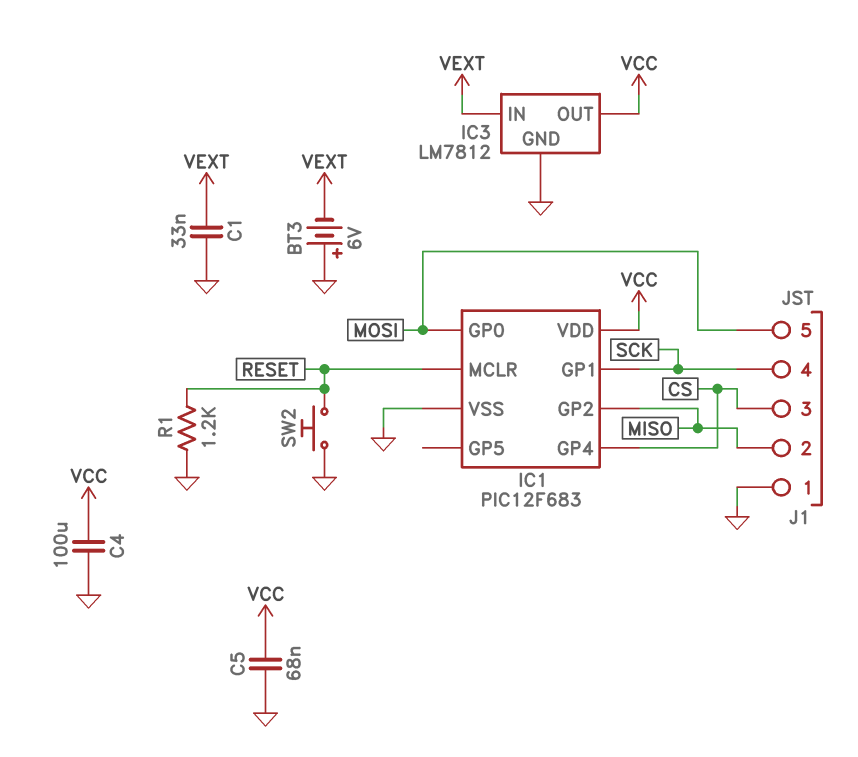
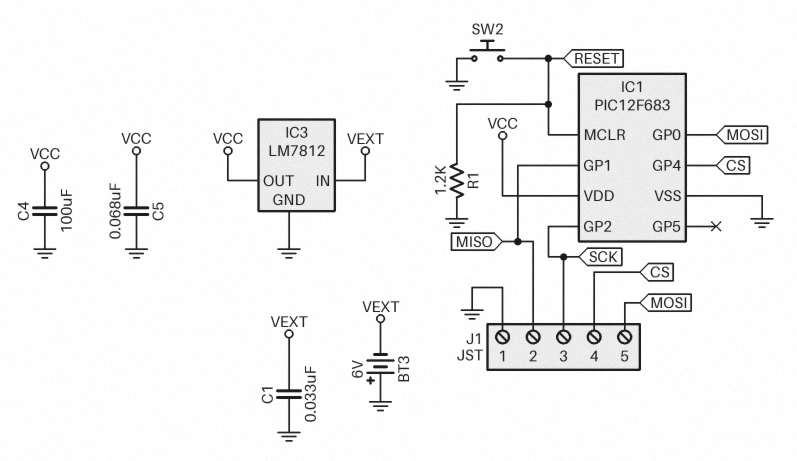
IC1 pin GP1: SCK -> MISO
IC1 pin GP2: MISO -> SCK
J1 pin 3: CS -> SCK
J1 pin 4: SCK -> CS

